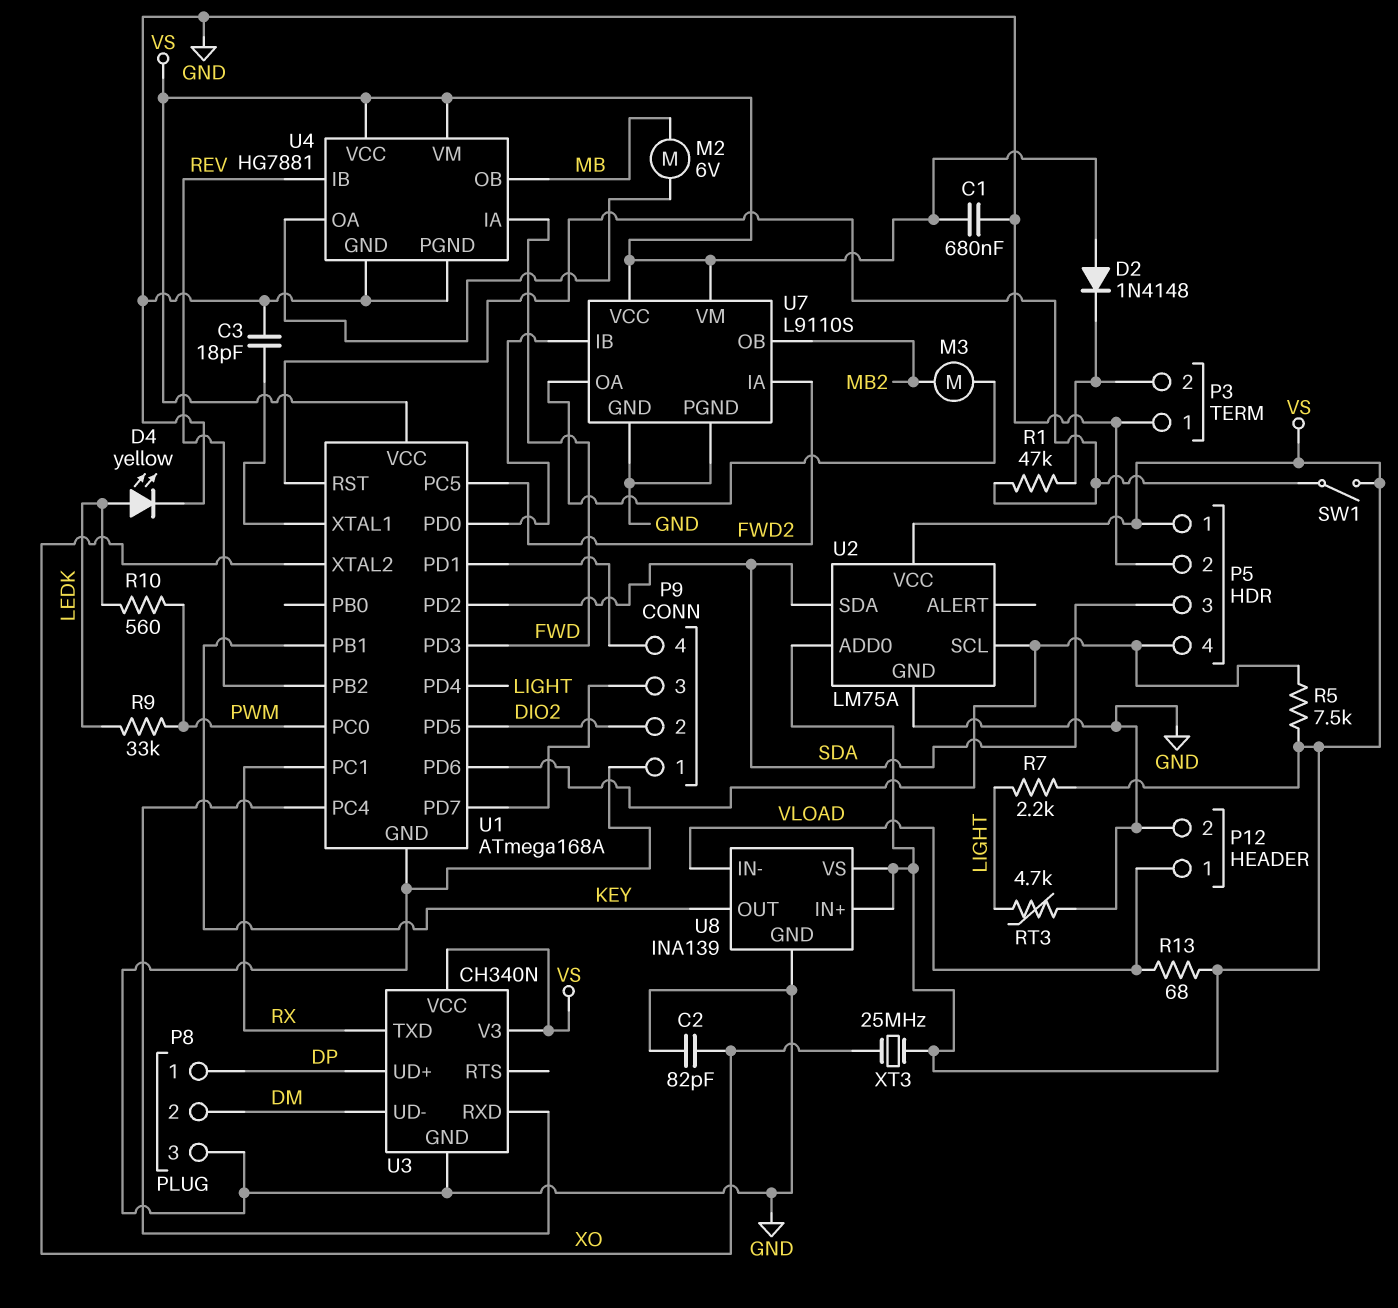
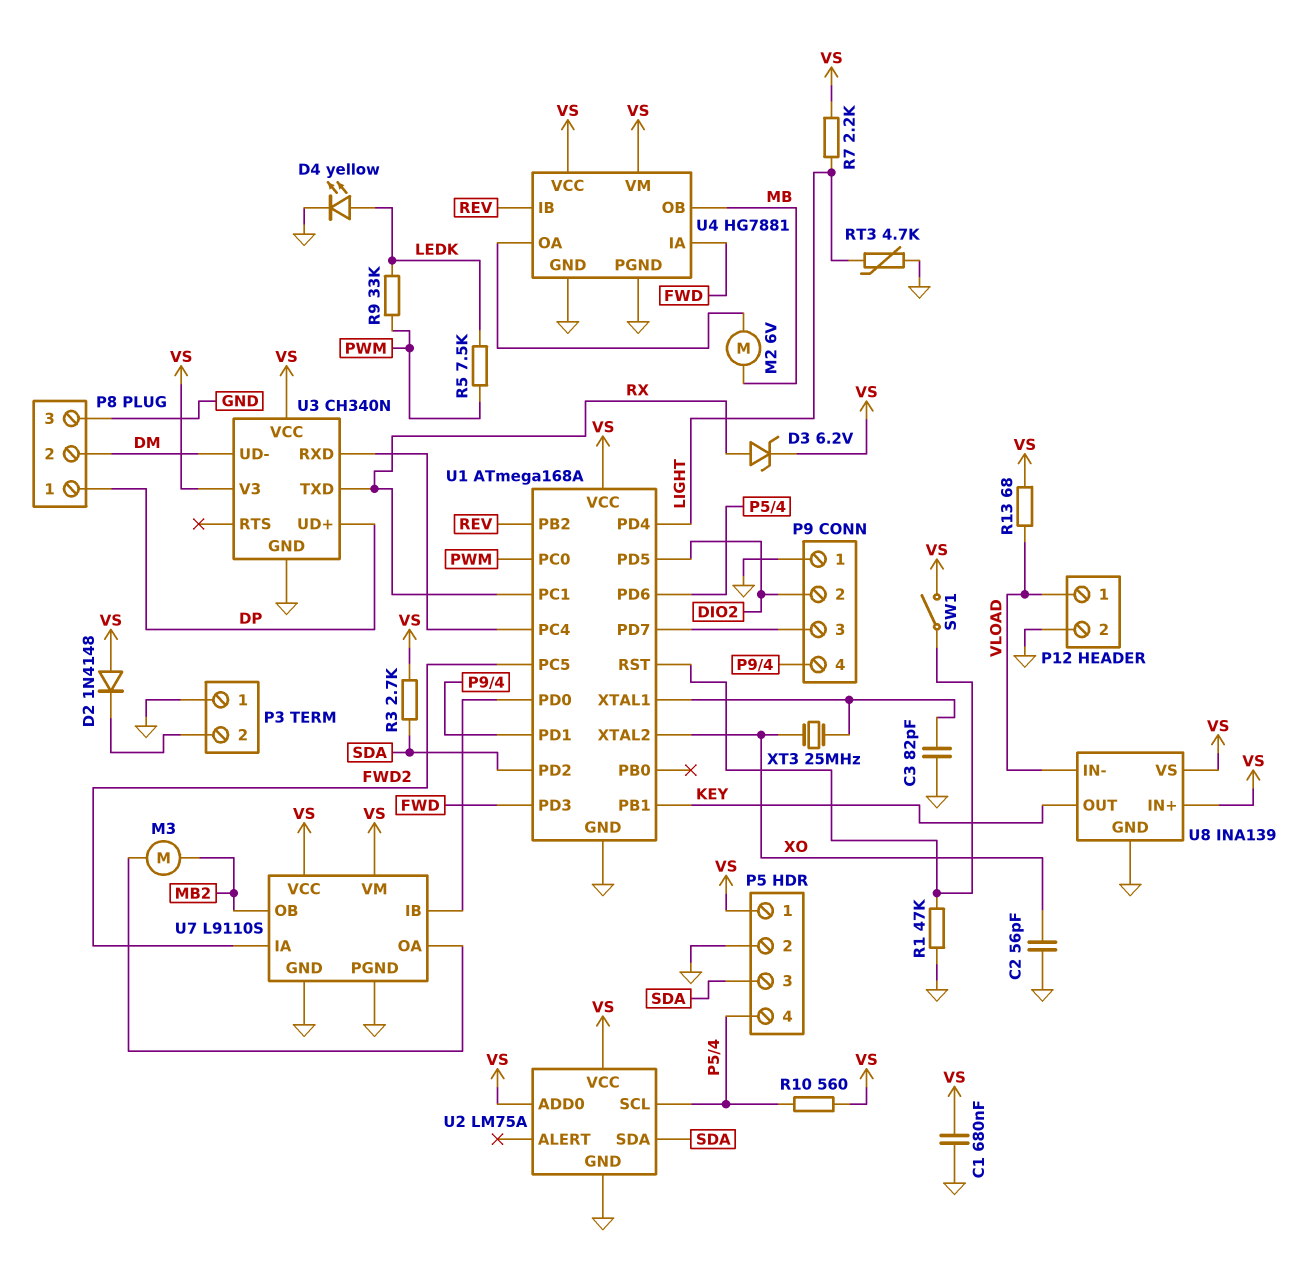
C2: 82pF (GND, XO) -> 56pF (GND, XO)
C3: 18pF (GND, U1/XTAL1) -> 82pF (GND, U1/XTAL1)
D3: none -> zener 6.2V (A RX, K VS)
R1: 47k (P3/2, U1/RST) -> 47k (GND, U1/RST)
R3: none -> 2.7k (SDA, VS)
R5: 7.5k (P5/4, VS) -> 7.5k (LEDK, PWM)
R10: 560 (LEDK, PWM) -> 560 (P5/4, VS)
XT3: 25MHz (VS, XO) -> 25MHz (U1/XTAL1, XO)

